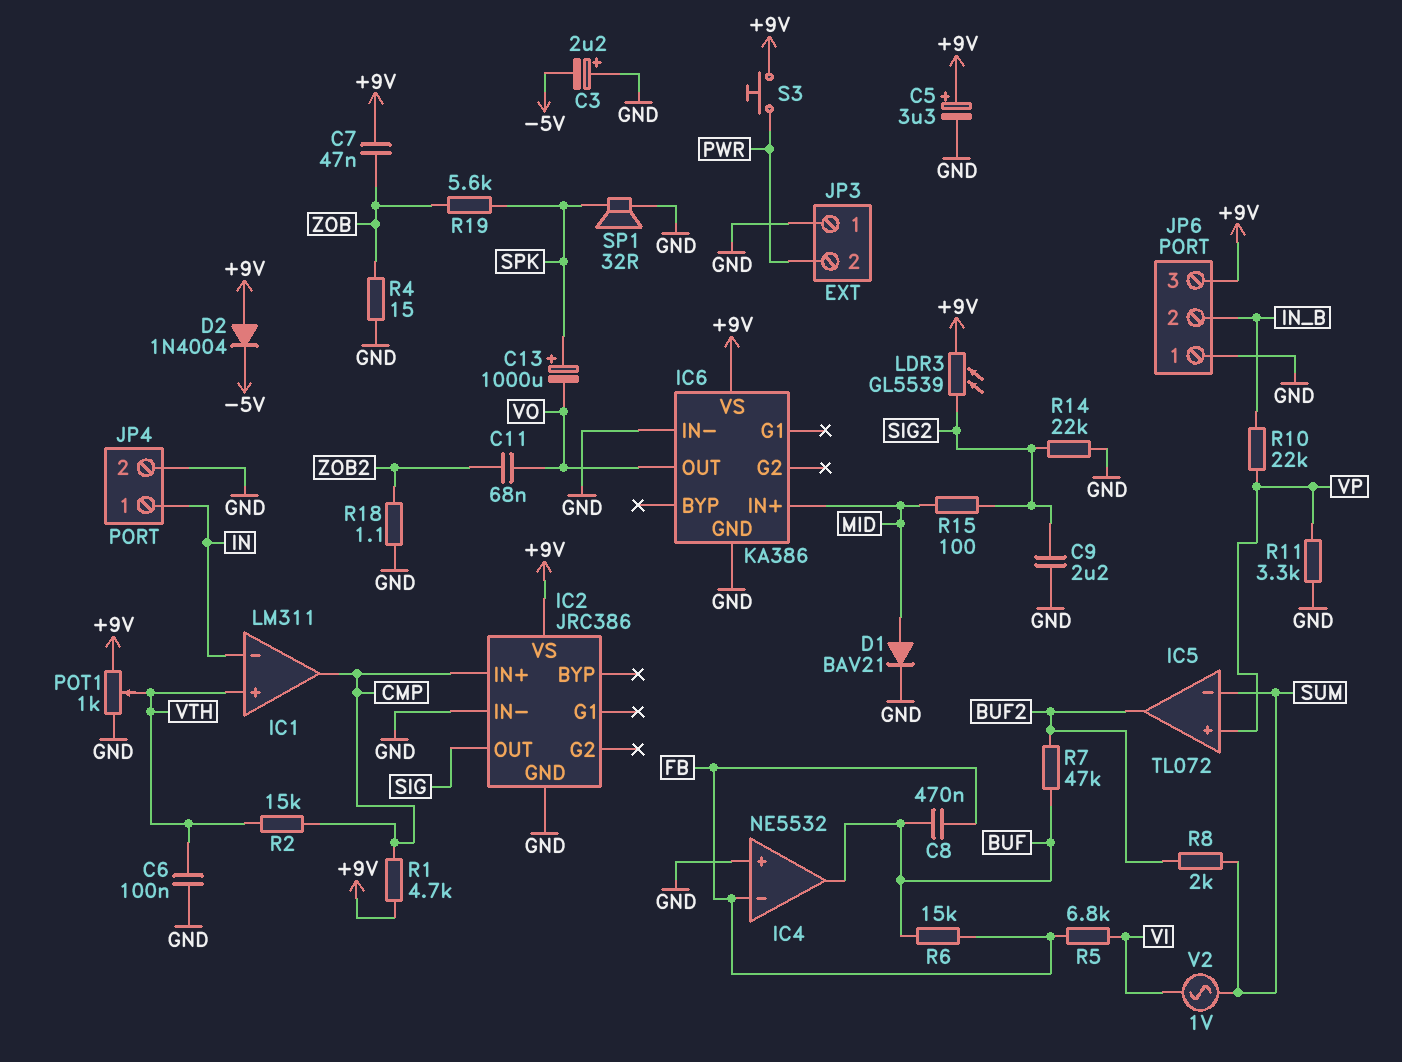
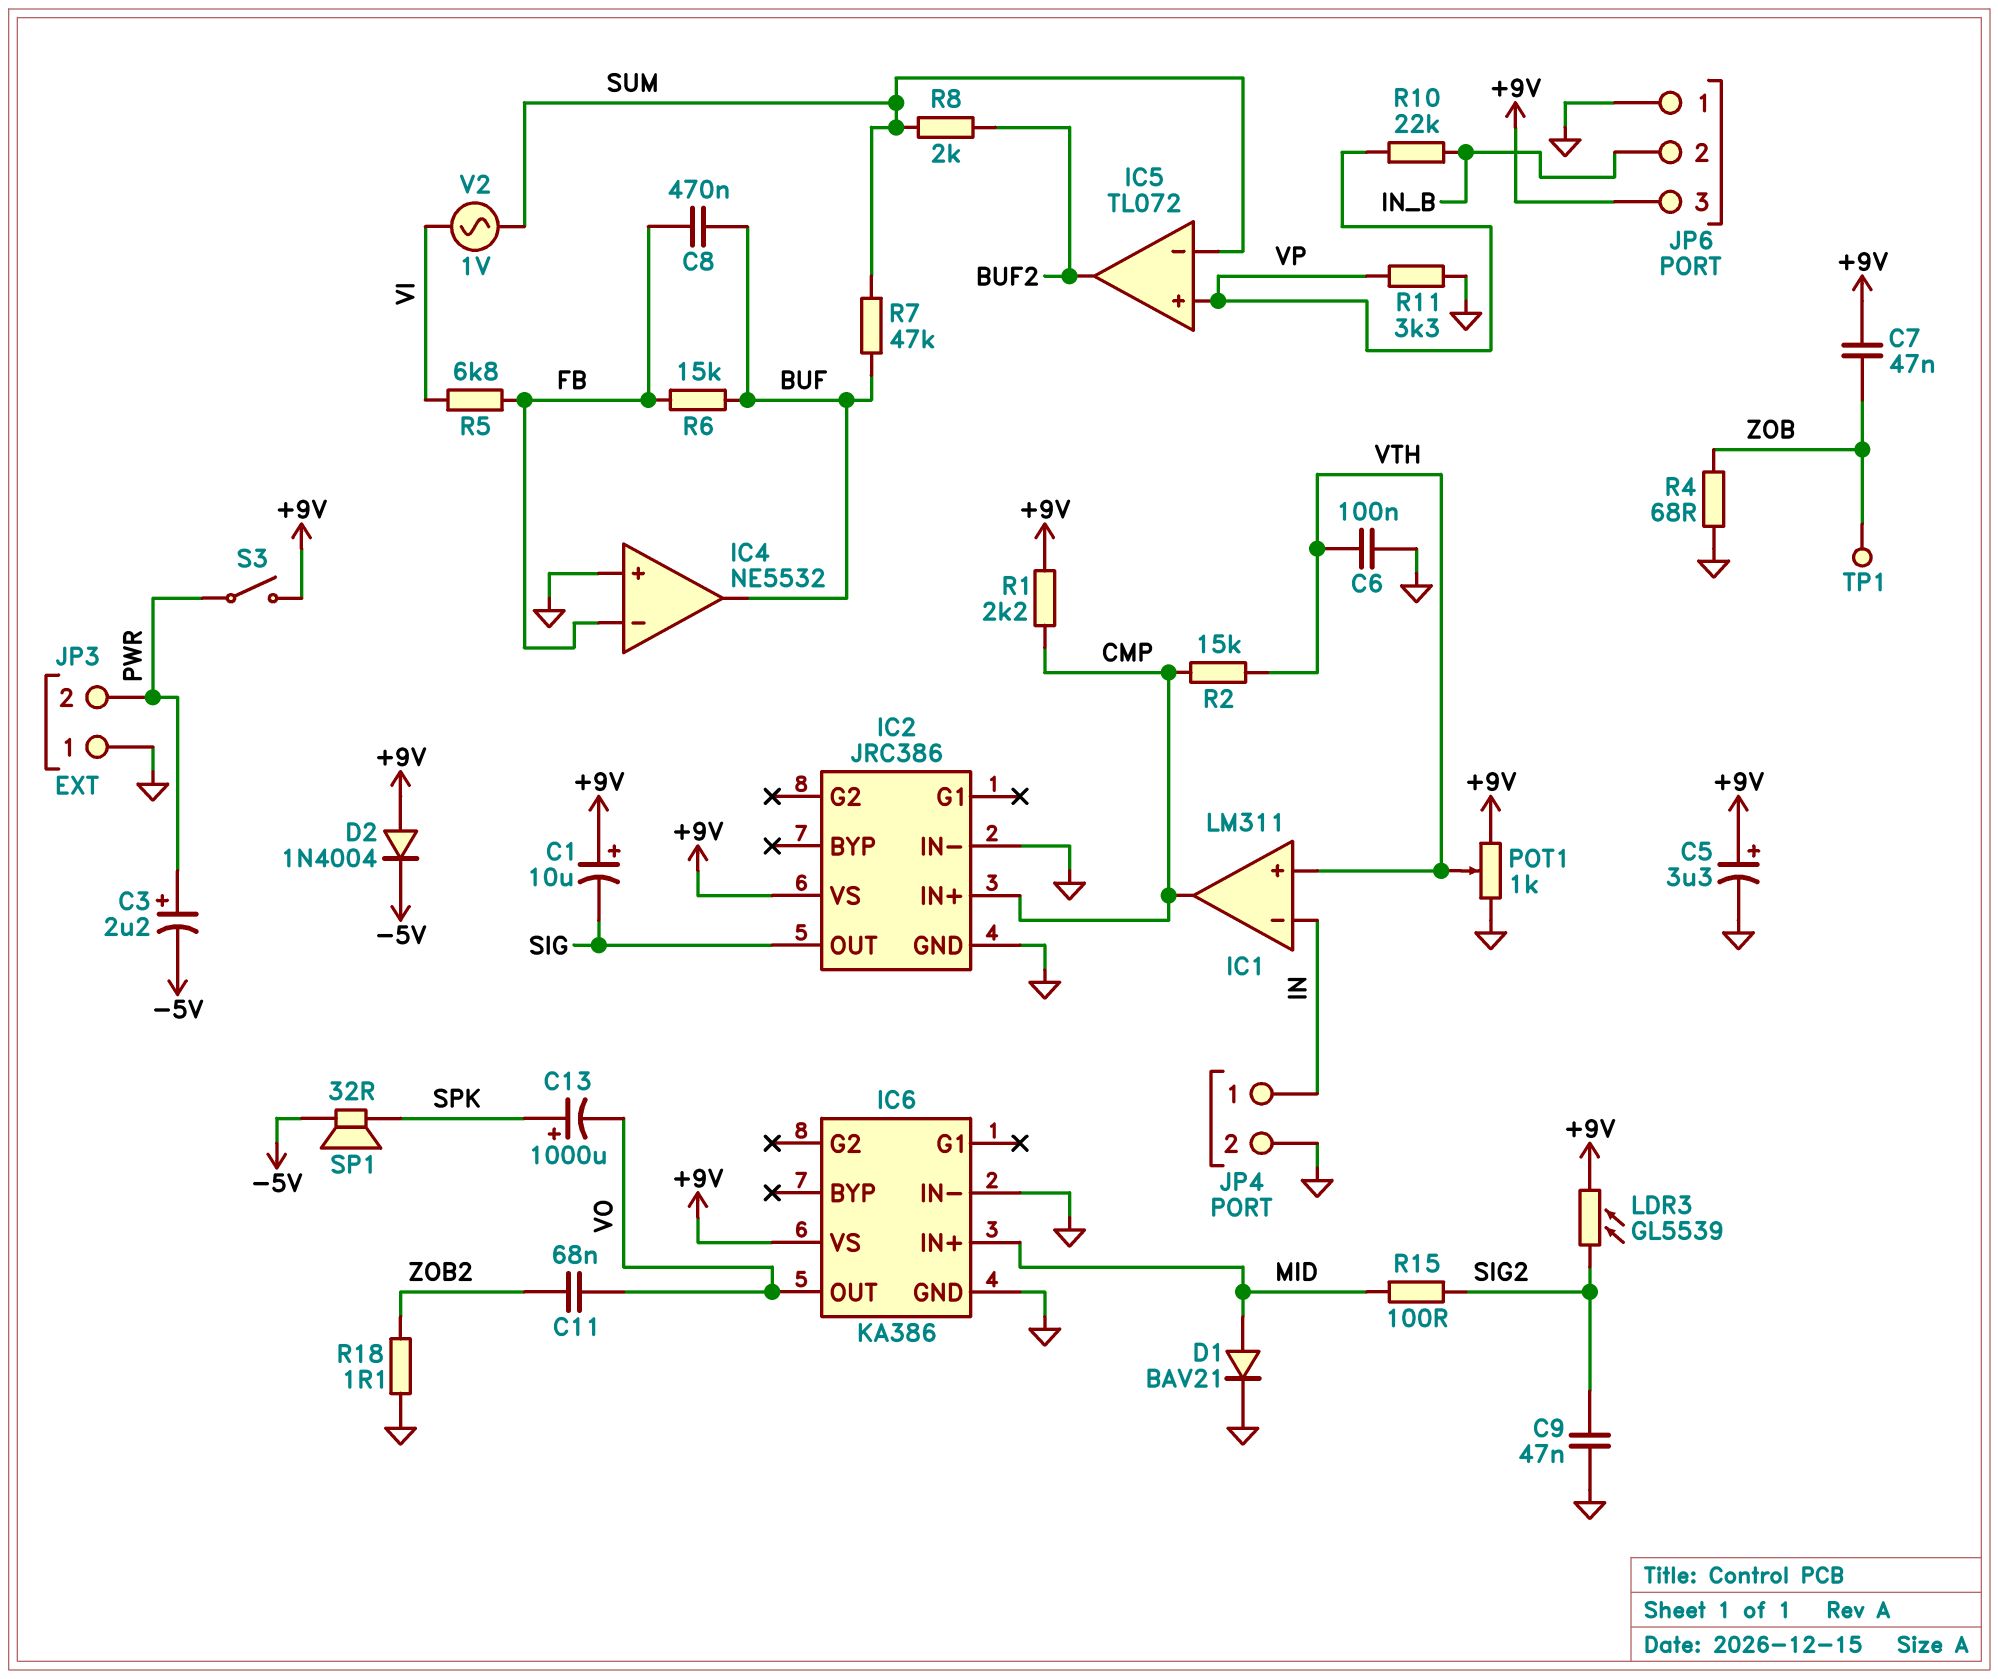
C1: none -> 10uF (plus +9V, minus SIG)
C3: 2.2uF (plus GND, minus -5V) -> 2.2uF (plus PWR, minus -5V)
C9: 2.2uF (GND, SIG2) -> 47nF (GND, SIG2)
R1: 4.7k (+9V, CMP) -> 2.2k (+9V, CMP)
R4: 15 (GND, ZOB) -> 68 (GND, ZOB)
R7: 47k (BUF, BUF2) -> 47k (BUF, SUM)
R14: 22k (GND, SIG2) -> none
R19: 5.6k (SPK, ZOB) -> none
S3: button (+9V, PWR) -> switch (+9V, PWR)
SP1: speaker 32R (GND, SPK) -> speaker 32R (-5V, SPK)
TP1: none -> test point (ZOB)

